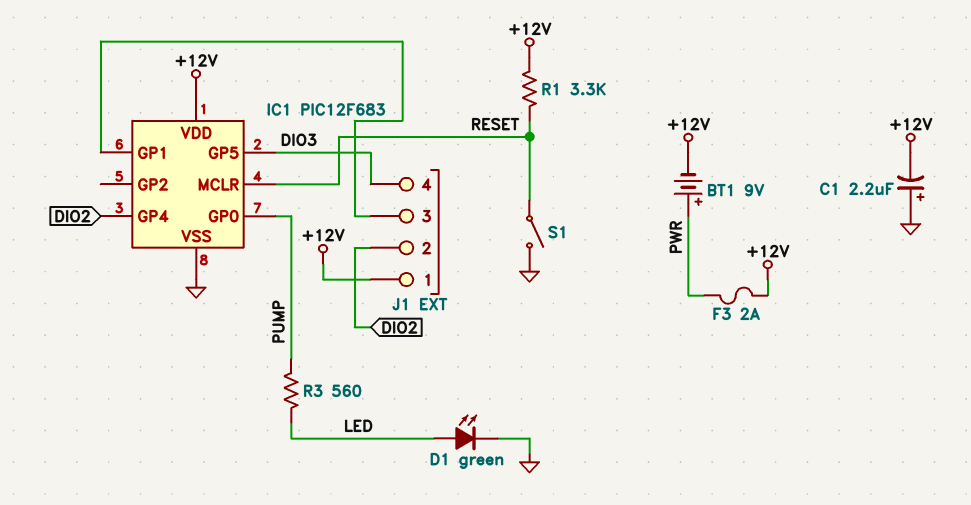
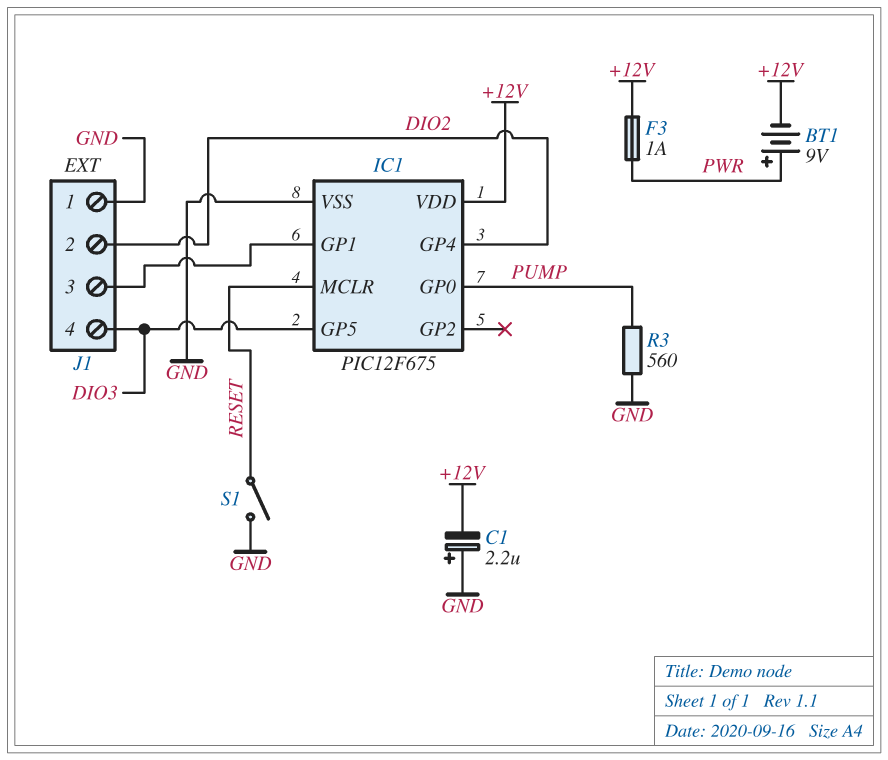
D1: LED green (A LED, K GND) -> none
F3: 2A (+12V, PWR) -> 1A (+12V, PWR)
IC1: PIC12F683 -> PIC12F675
J1 pin 1: +12V -> GND
R1: 3.3k (+12V, RESET) -> none
R3: 560 (LED, PUMP) -> 560 (GND, PUMP)

